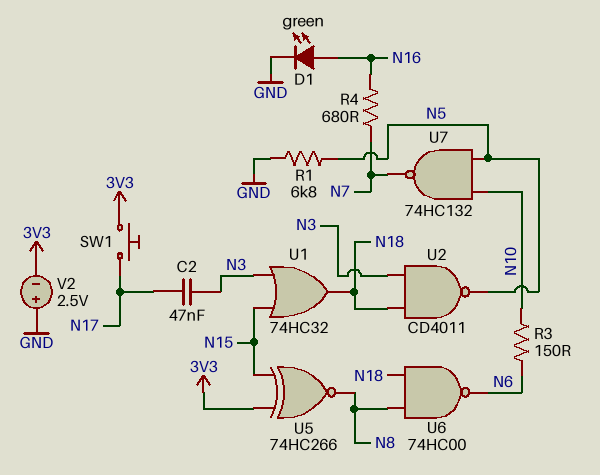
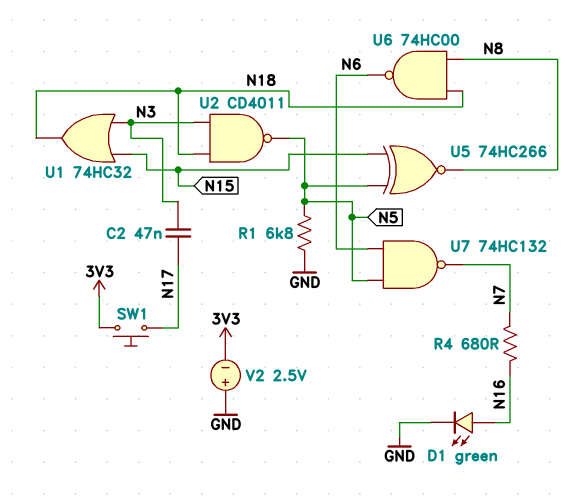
R3: 150 (N6, N10) -> none
U5: XNOR 74HC266 (in 3V3, in N15, out N8) -> XNOR 74HC266 (in N5, in N15, out N8)
U7: NAND 74HC132 (in N5, in N10, out N7) -> NAND 74HC132 (in N5, in N6, out N7)

